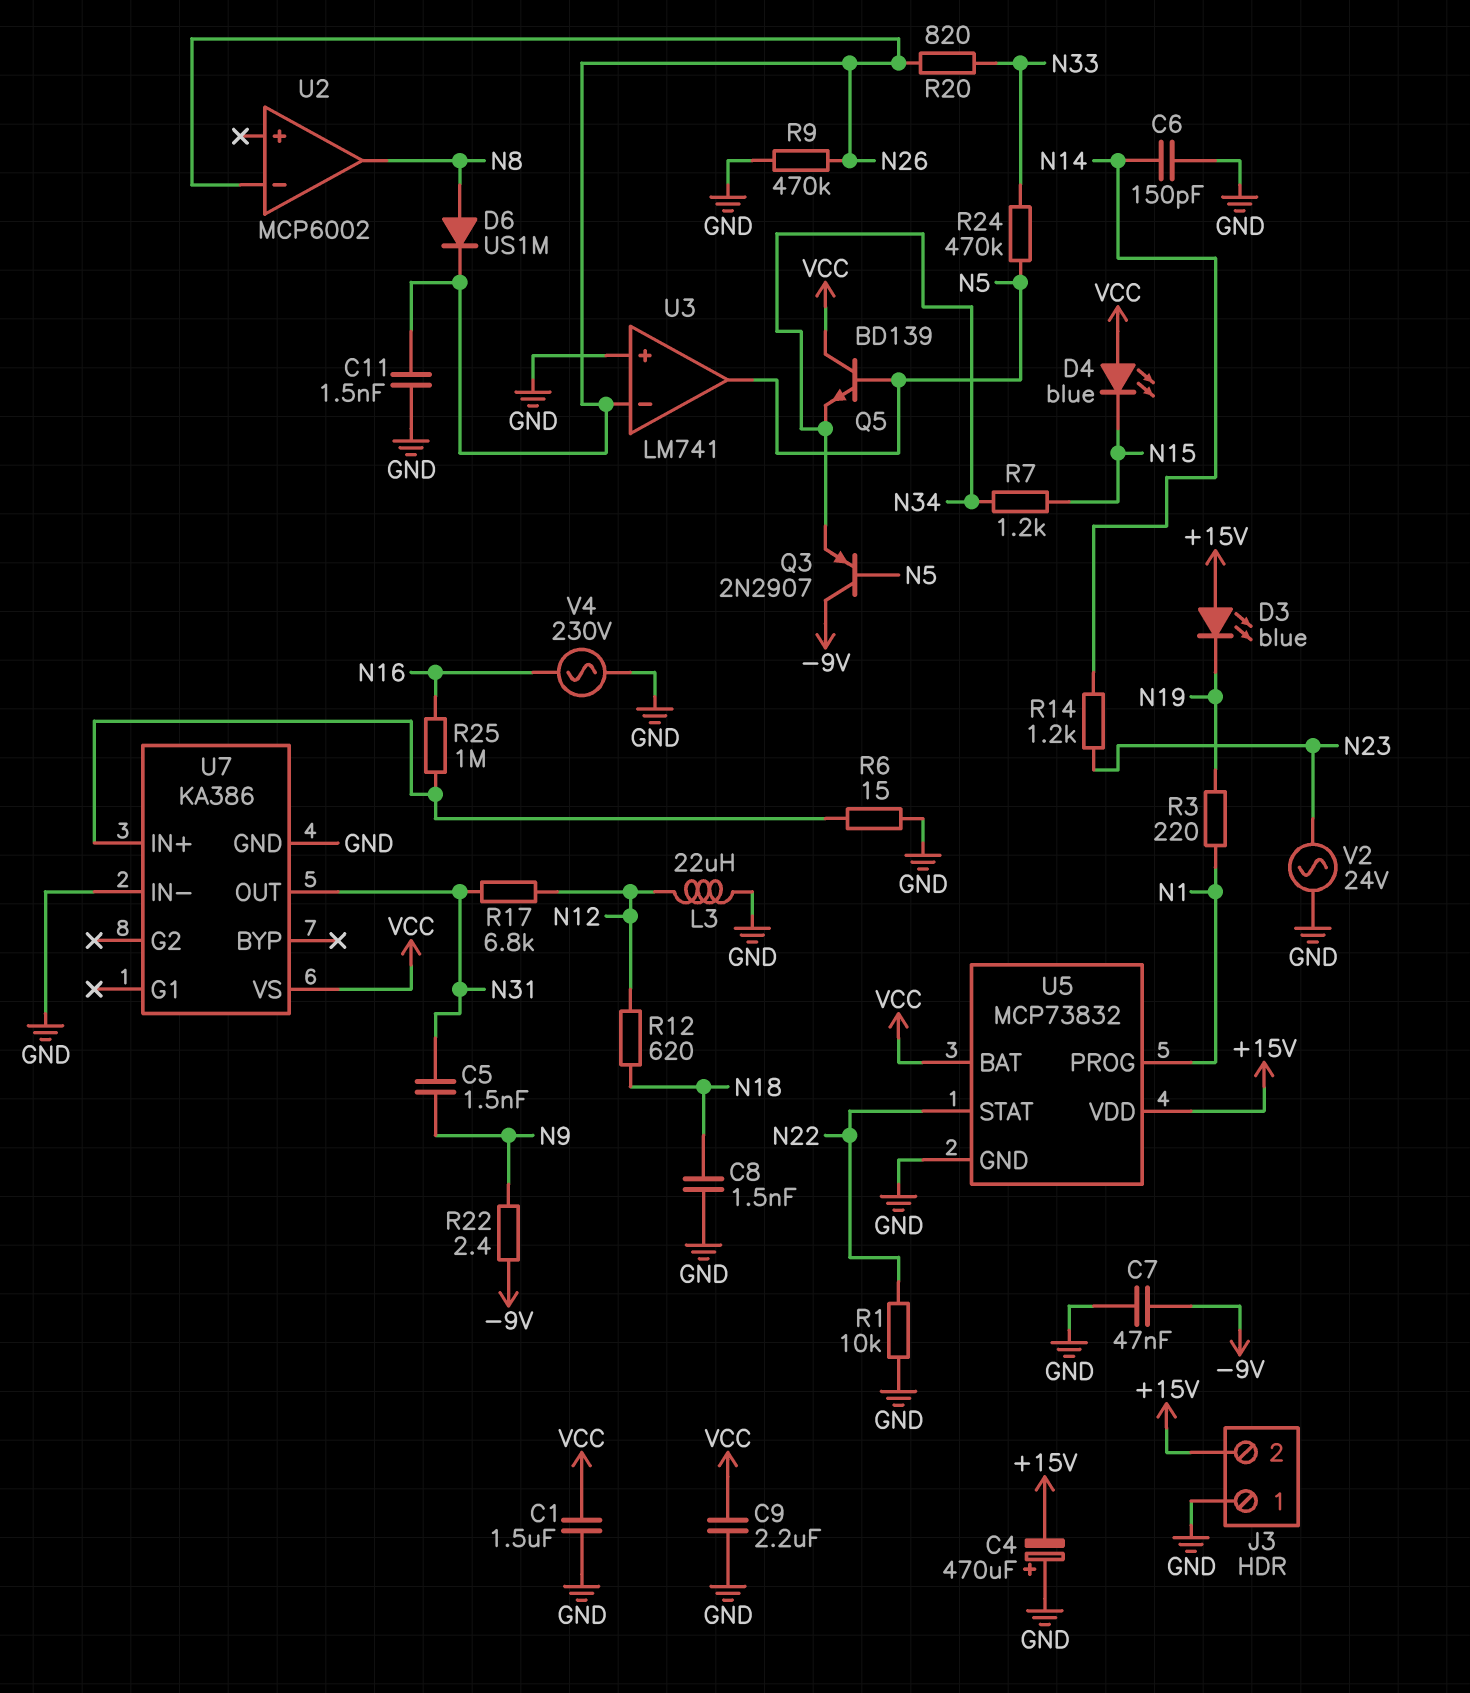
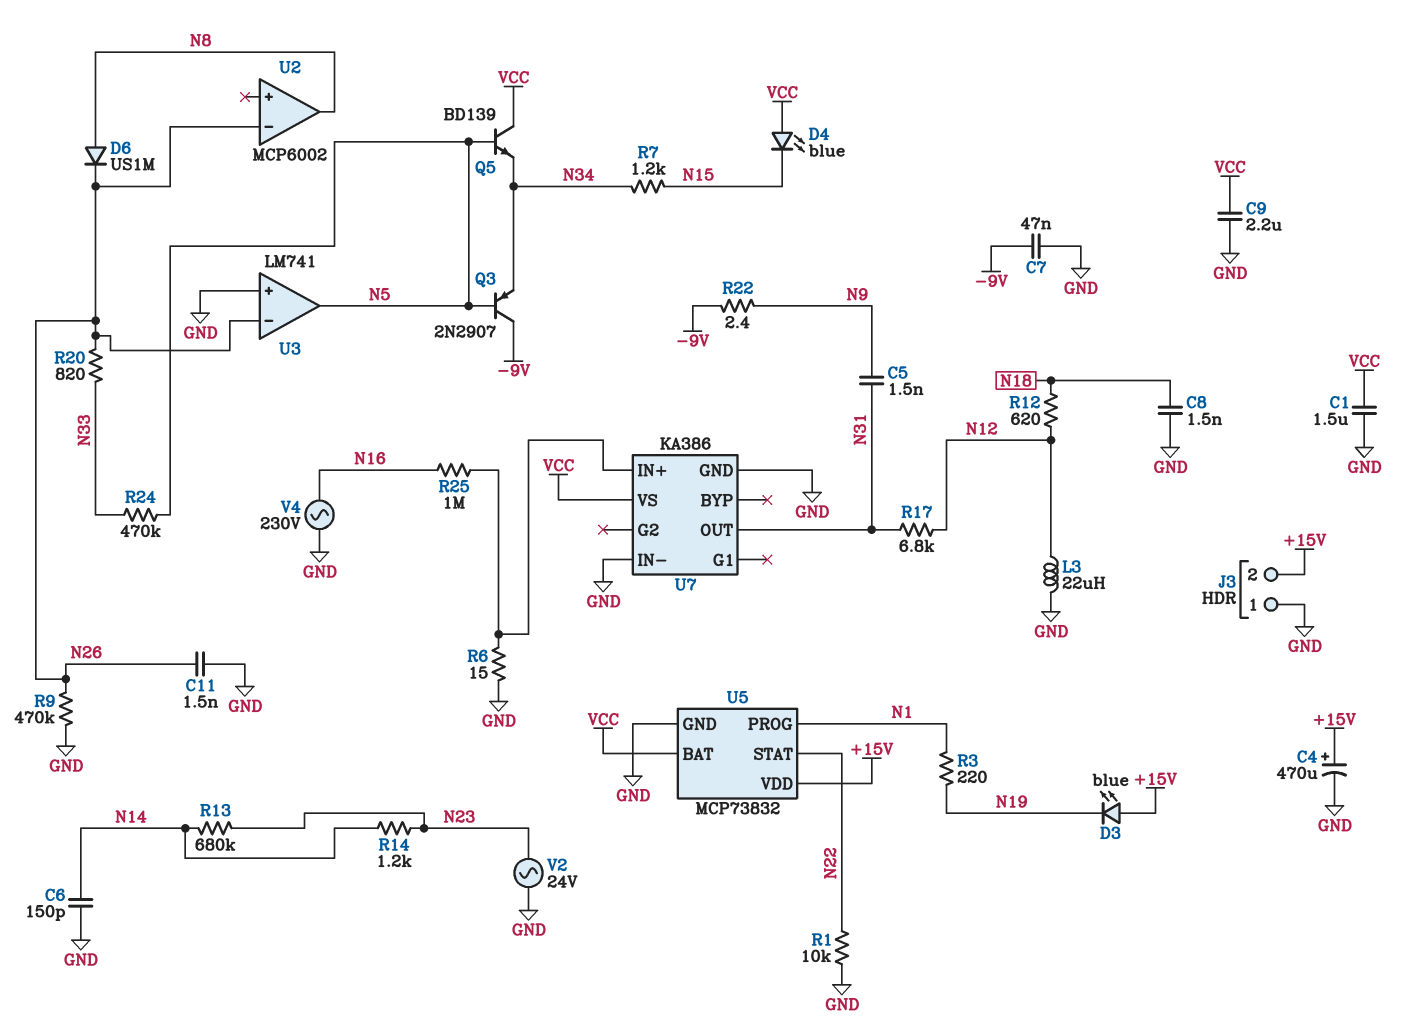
C4: 470uF (plus GND, minus +15V) -> 470uF (plus +15V, minus GND)
R13: none -> 680k (N14, N23)

